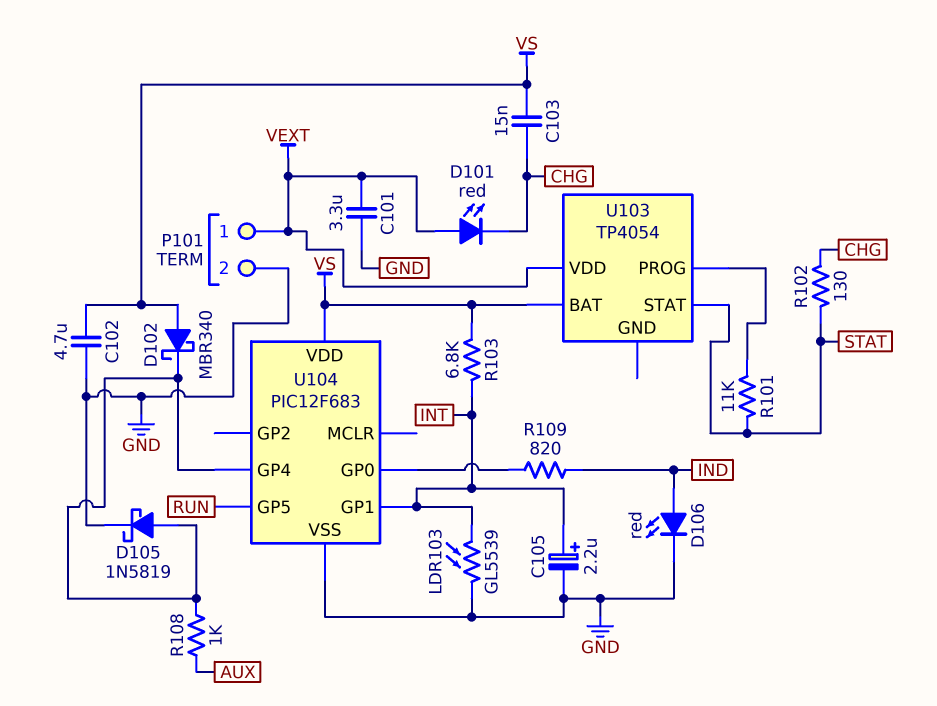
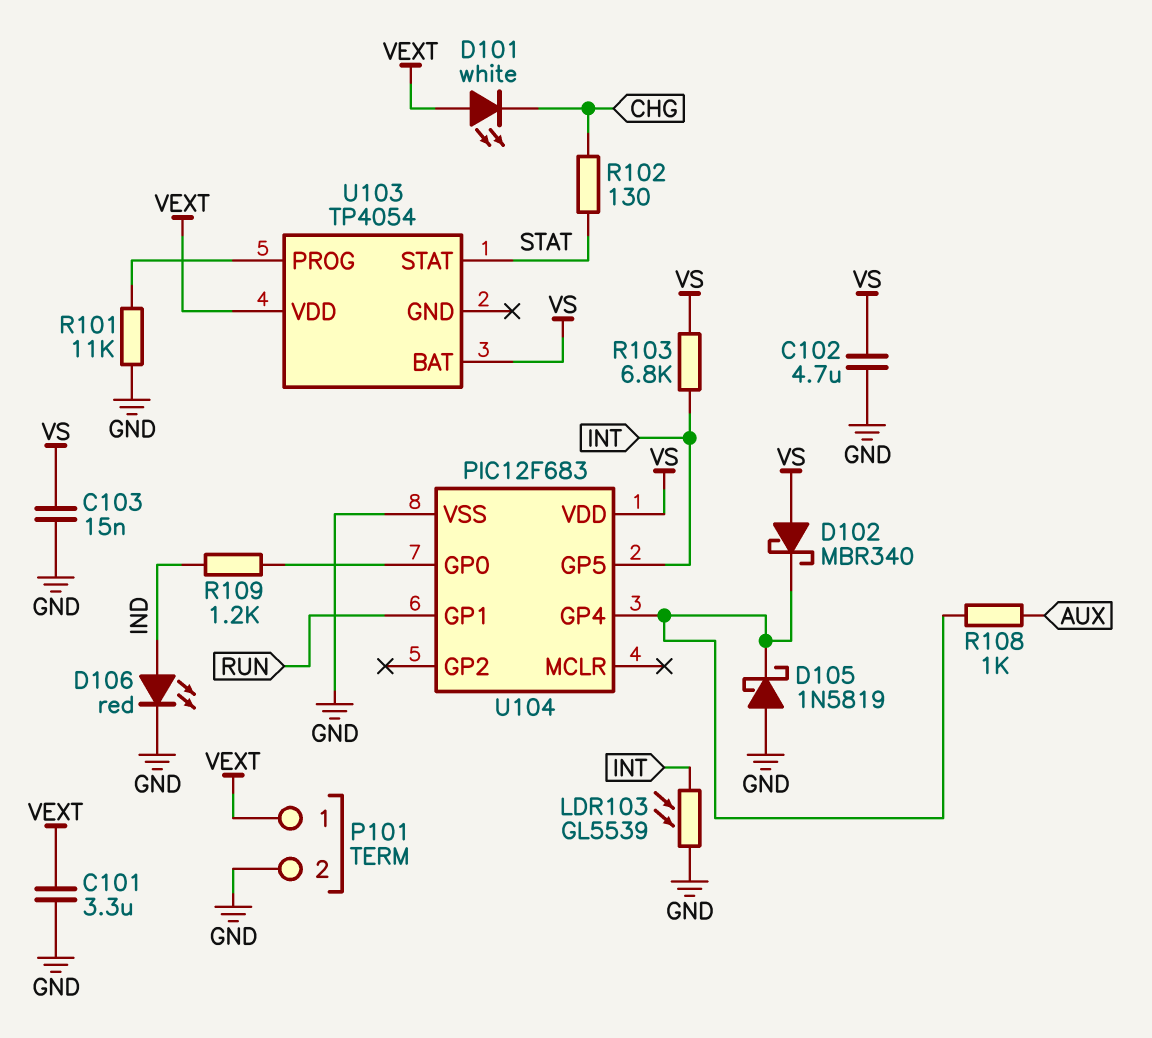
C103: 15nF (CHG, VS) -> 15nF (GND, VS)
C105: 2.2uF (plus INT, minus GND) -> none
D101: LED red (A VEXT, K CHG) -> LED white (A VEXT, K CHG)
D105: schottky 1N5819 (A U104/GP4, K GND) -> schottky 1N5819 (A GND, K U104/GP4)
R101: 11k (STAT, U103/PROG) -> 11k (GND, U103/PROG)
R109: 820 (IND, U104/GP0) -> 1.2k (IND, U104/GP0)
U104 pin GP1: INT -> RUN
U104 pin GP5: RUN -> INT

